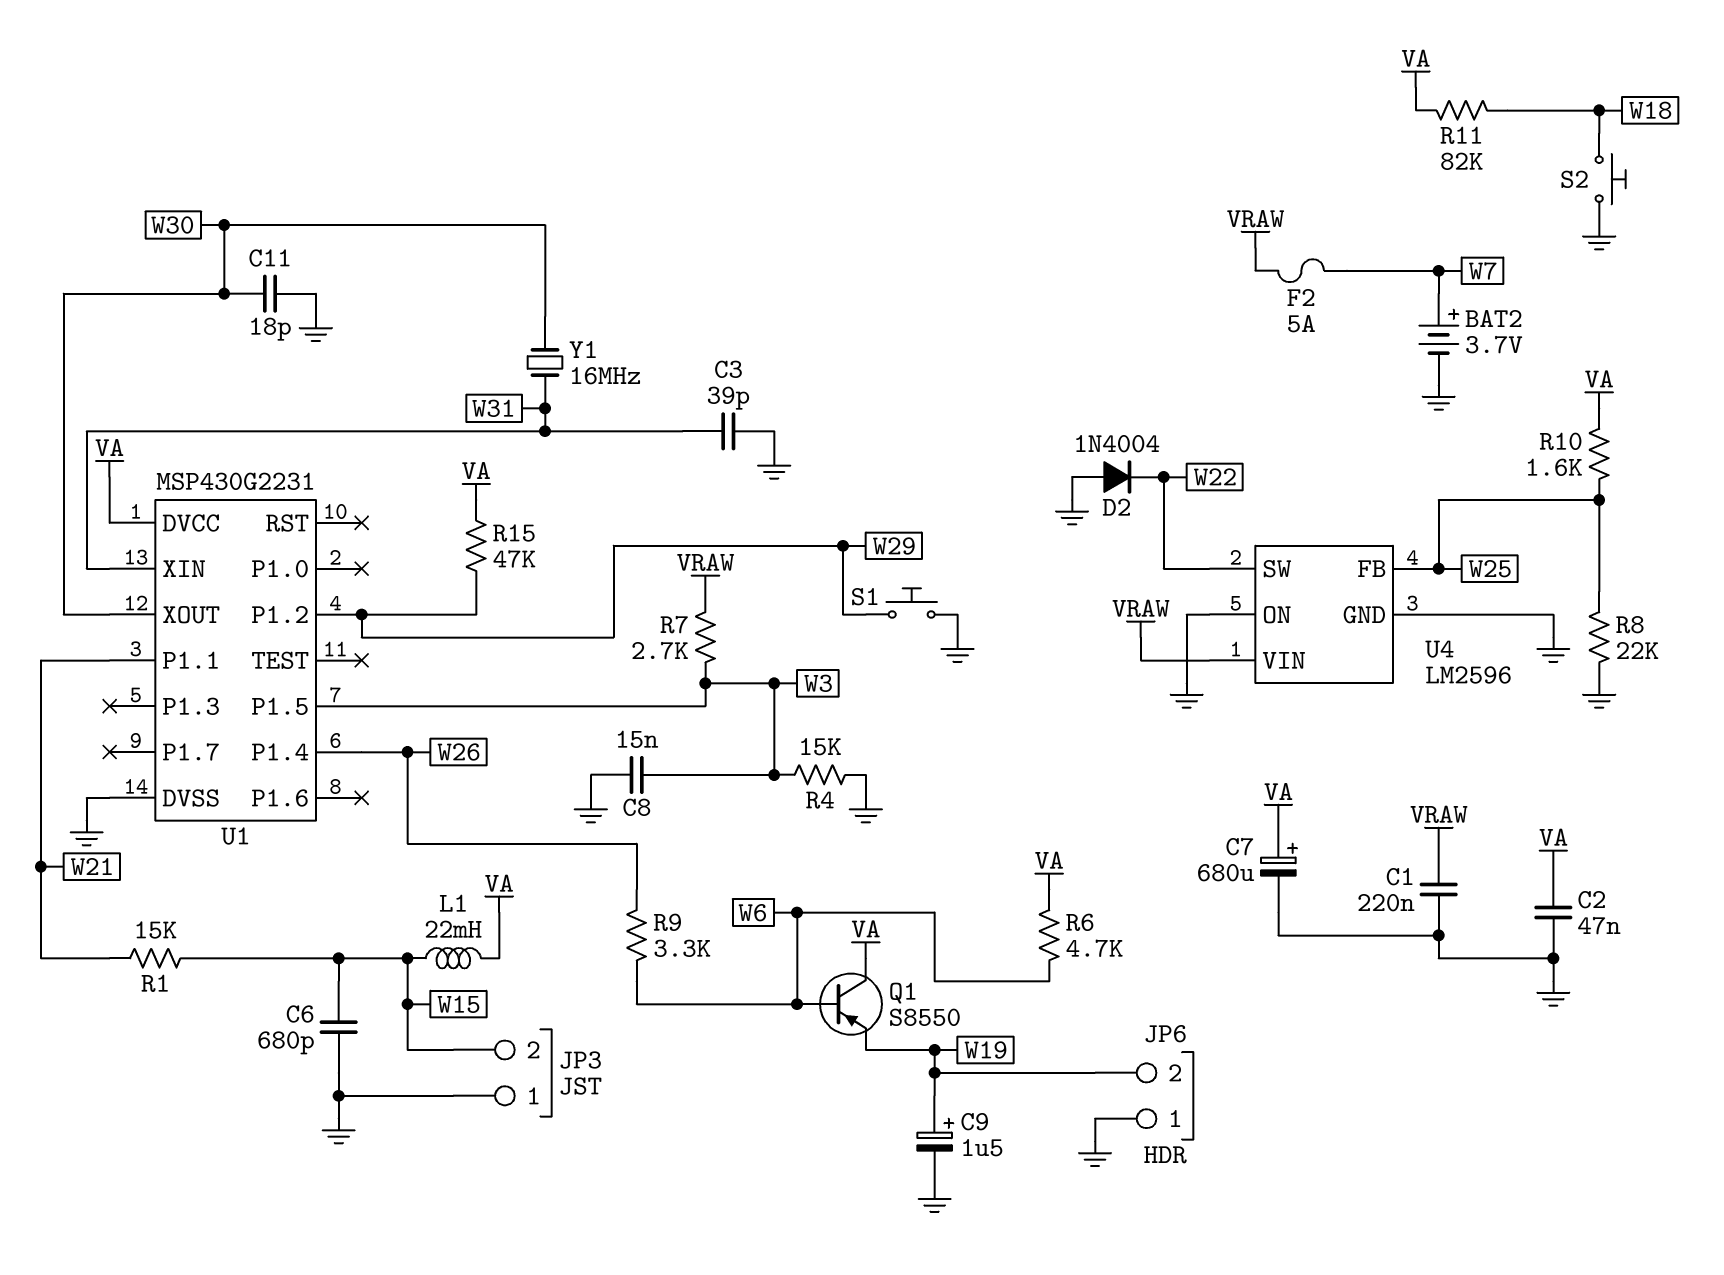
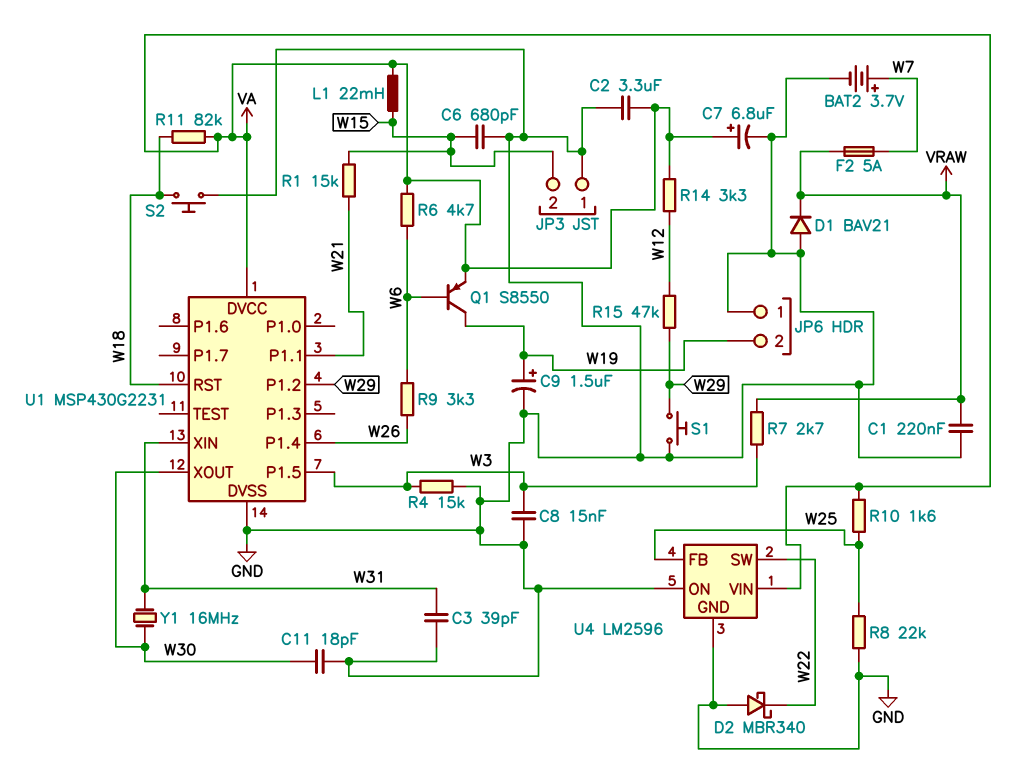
C2: 47nF (GND, VA) -> 3.3uF (GND, VA)
C7: 680uF (plus VA, minus GND) -> 6.8uF (plus VA, minus GND)
D1: none -> diode BAV21 (A GND, K VRAW)
D2: diode 1N4004 (A GND, K W22) -> schottky MBR340 (A GND, K W22)
Q1: PNP S8550 (B W6, C VA, E W19) -> PNP S8550 (B W6, C W19, E VA)
R14: none -> 3.3k (VA, W12)
R15: 47k (VA, W29) -> 47k (W12, W29)
U1 pin RST: none -> W18
U4 pin VIN: VRAW -> VA

